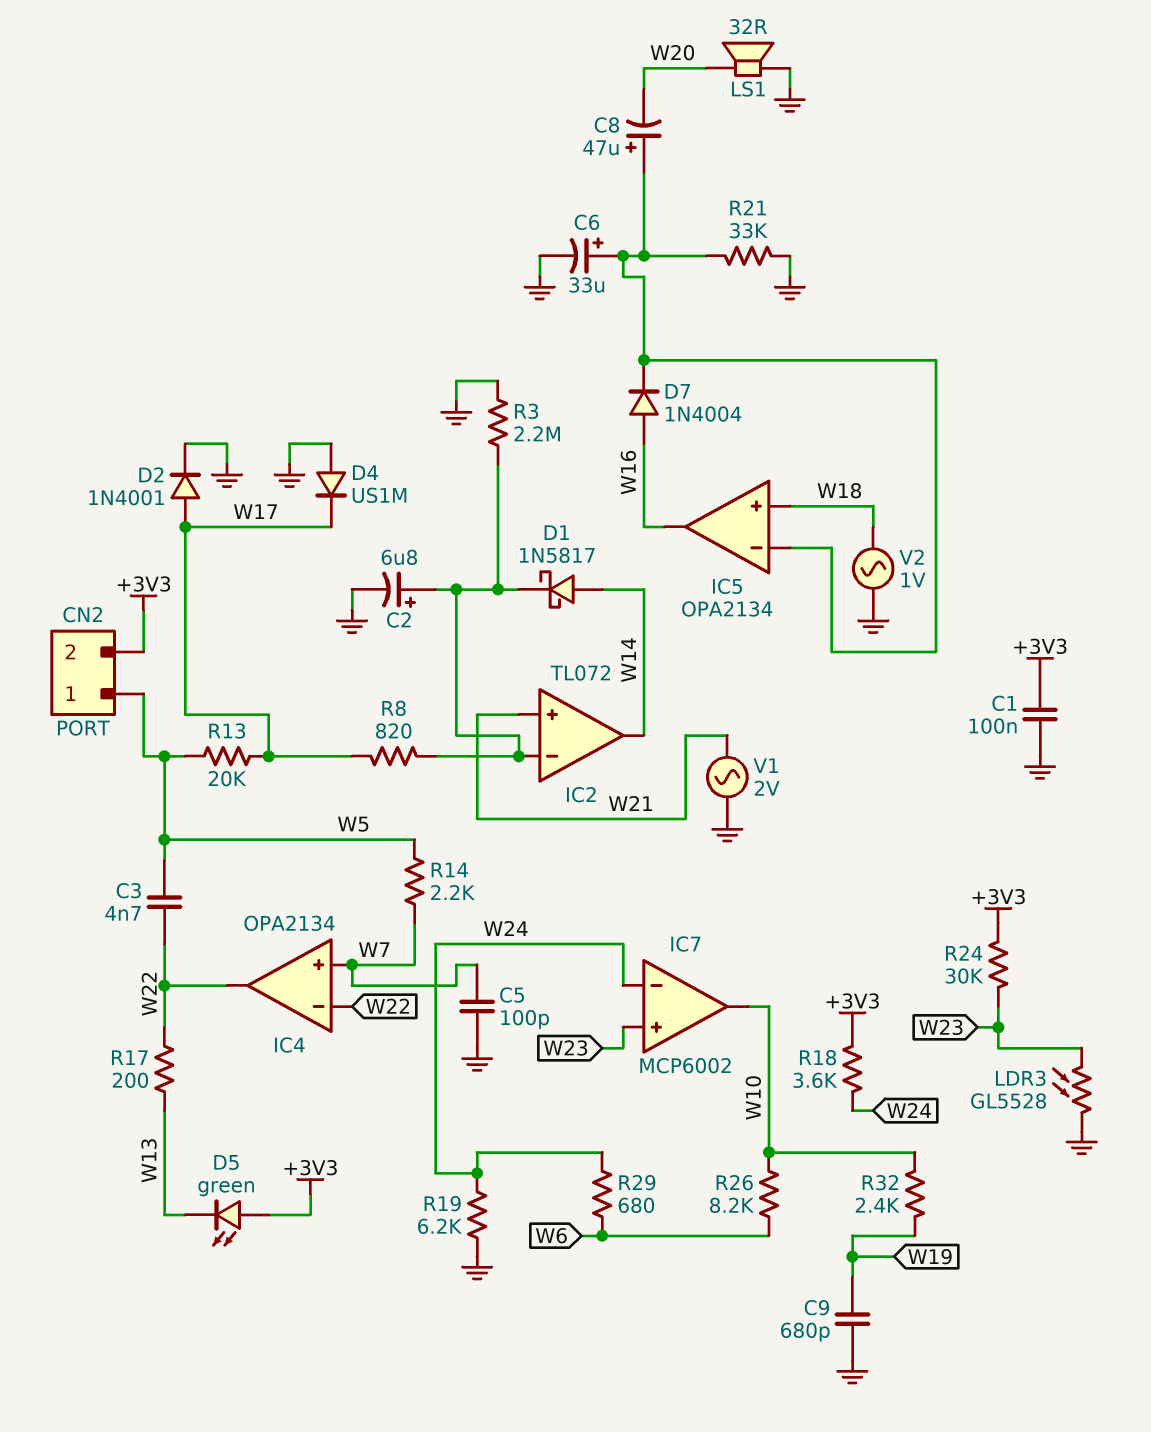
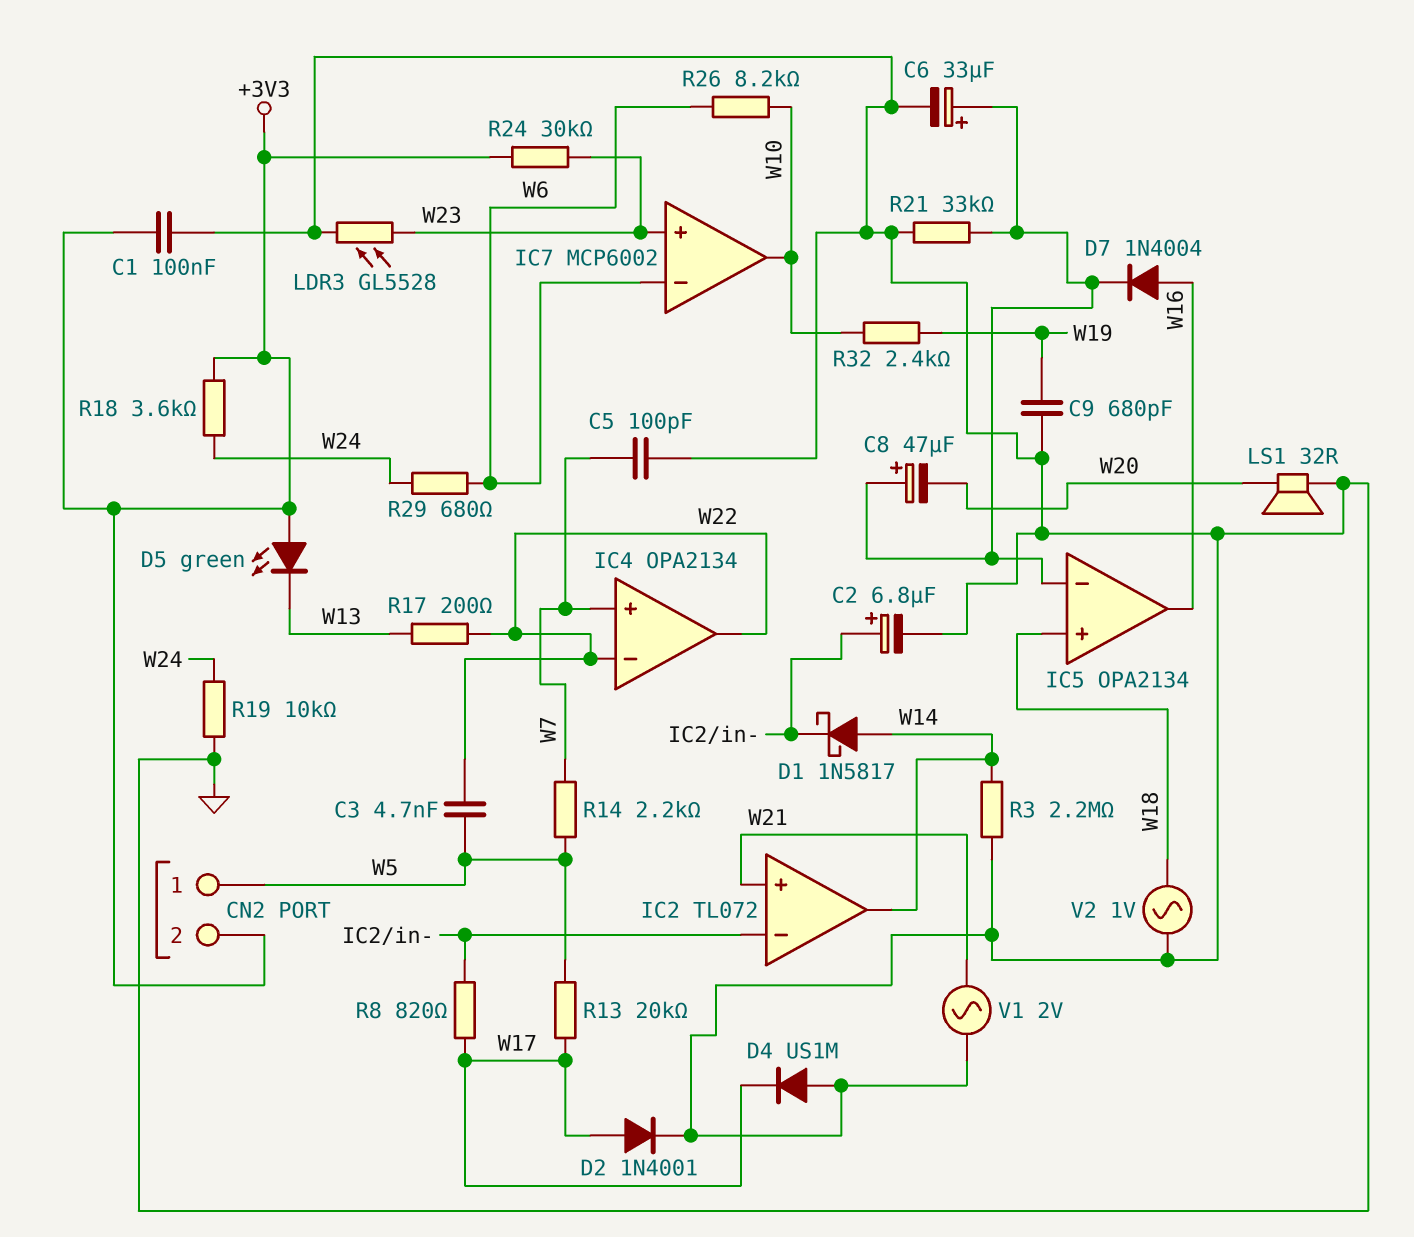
IC7 pin in-: W24 -> W6
R3: 2.2M (GND, IC2/in-) -> 2.2M (GND, W14)
R19: 6.2k (GND, W24) -> 10k (GND, W24)

